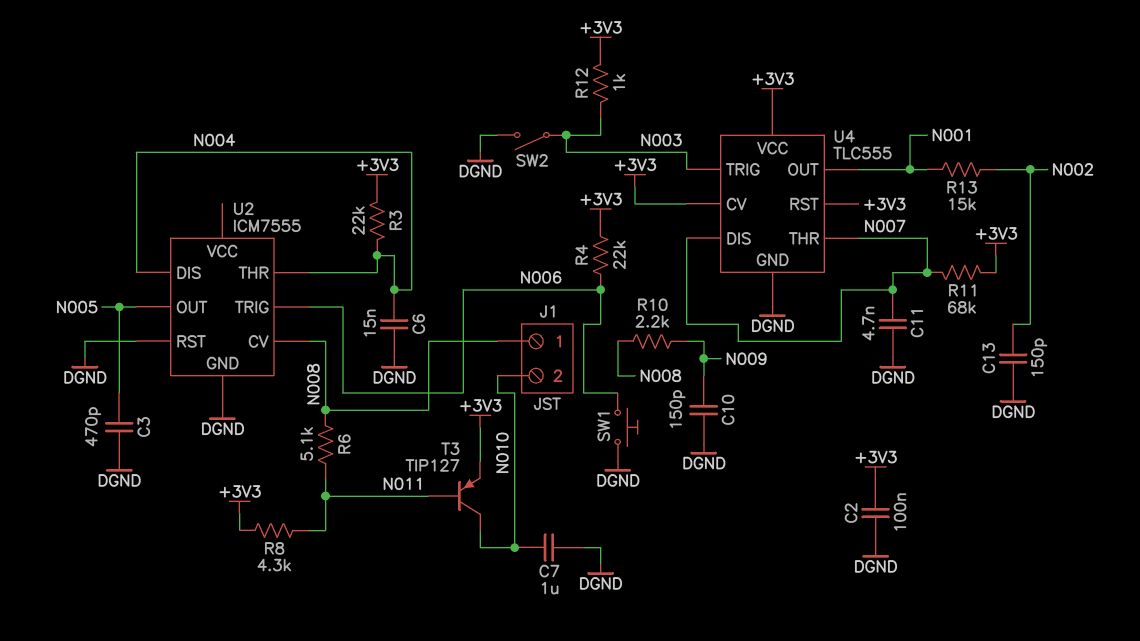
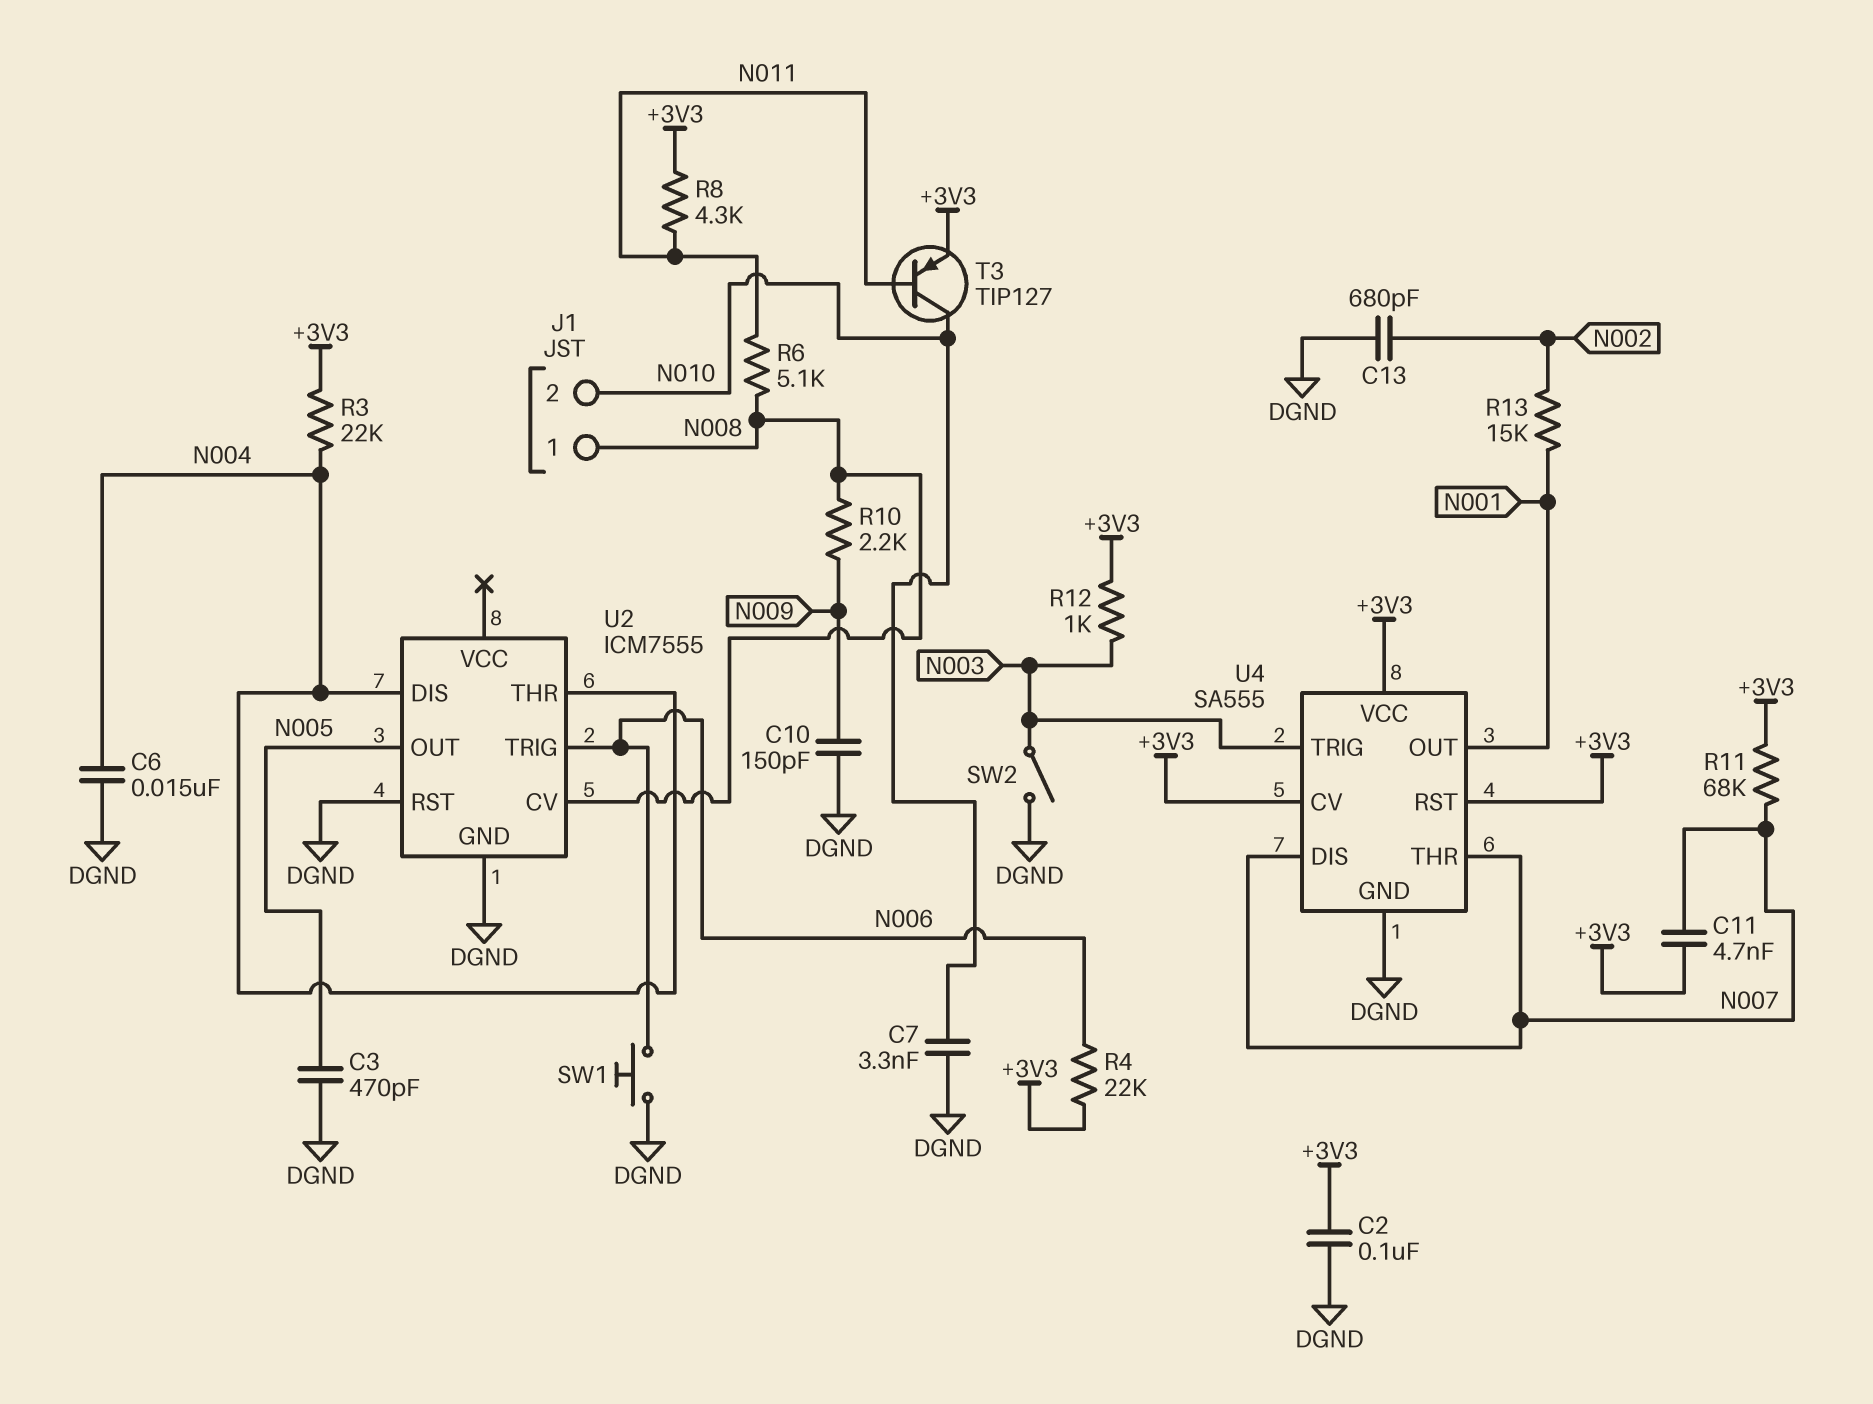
C7: 1uF (DGND, N010) -> 3.3nF (DGND, N010)
C11: 4.7nF (DGND, N007) -> 4.7nF (+3V3, N007)
C13: 150pF (DGND, N002) -> 680pF (DGND, N002)
U4: TLC555 -> SA555

